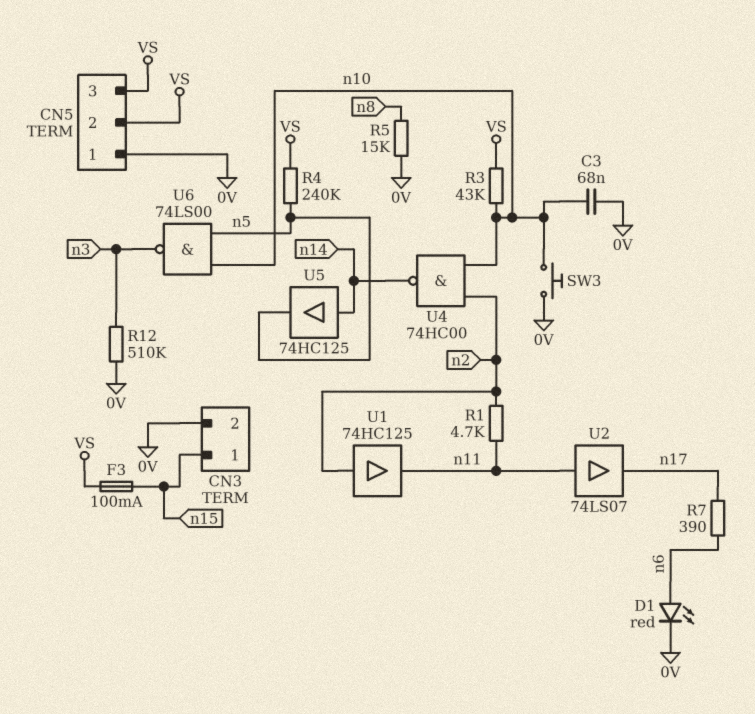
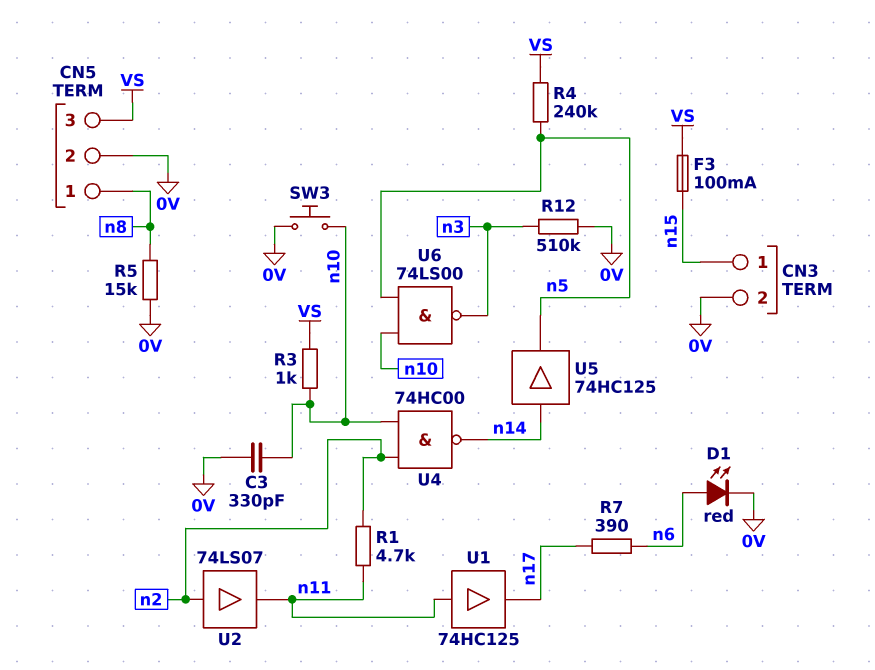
C3: 68nF (0V, n10) -> 330pF (0V, n10)
CN5 pin 1: 0V -> n8
CN5 pin 2: VS -> 0V
R3: 43k (VS, n10) -> 1k (VS, n10)
U1: buffer 74HC125 (in n2, out n11) -> buffer 74HC125 (in n11, out n17)
U2: buffer 74LS07 (in n11, out n17) -> buffer 74LS07 (in n2, out n11)

